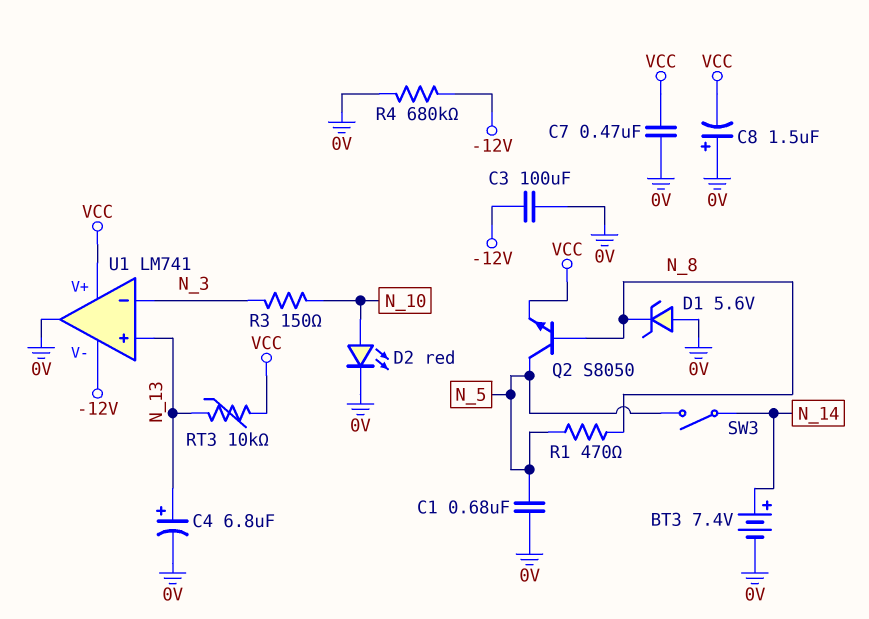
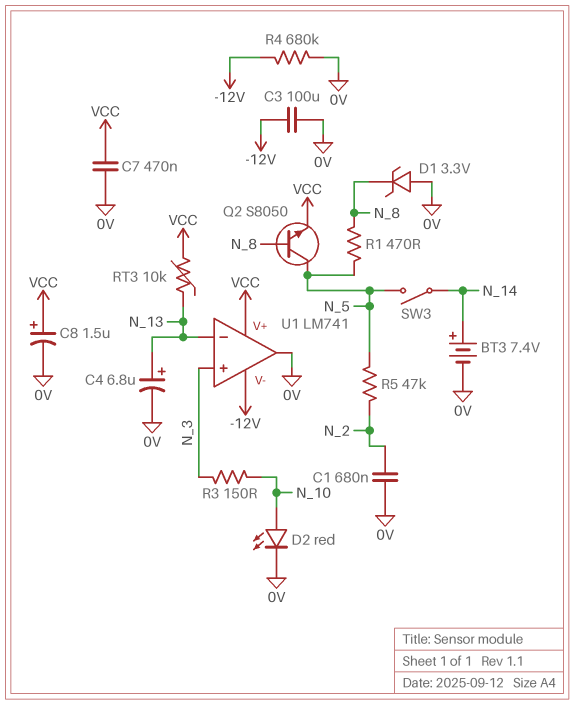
C1: 680nF (0V, N_5) -> 680nF (0V, N_2)
C8: 1.5uF (plus 0V, minus VCC) -> 1.5uF (plus VCC, minus 0V)
D1: zener 5.6V (A 0V, K N_8) -> zener 3.3V (A 0V, K N_8)
R5: none -> 47k (N_2, N_5)
U1 pin in+: N_13 -> N_3
U1 pin in-: N_3 -> N_13

